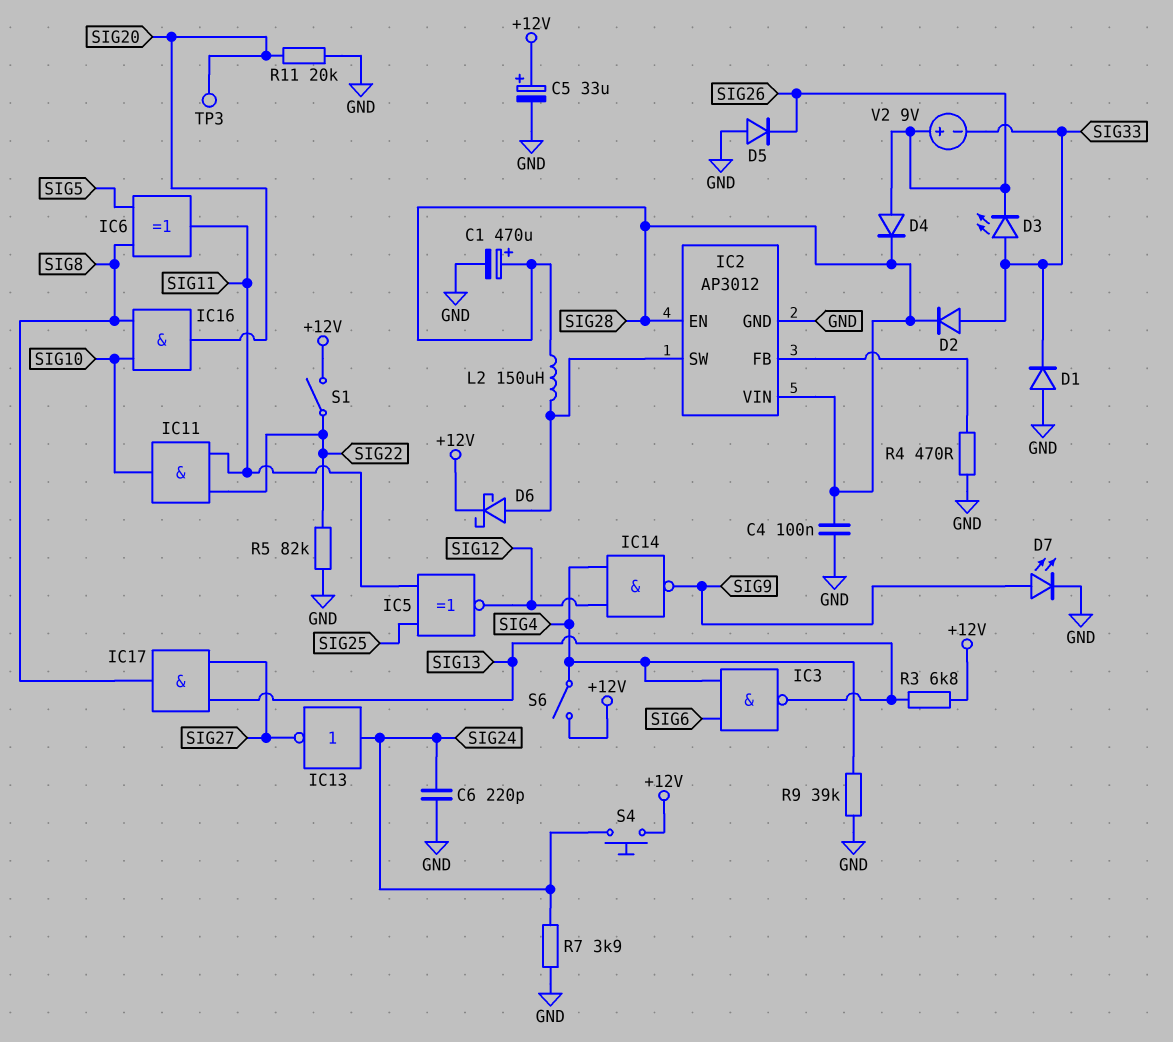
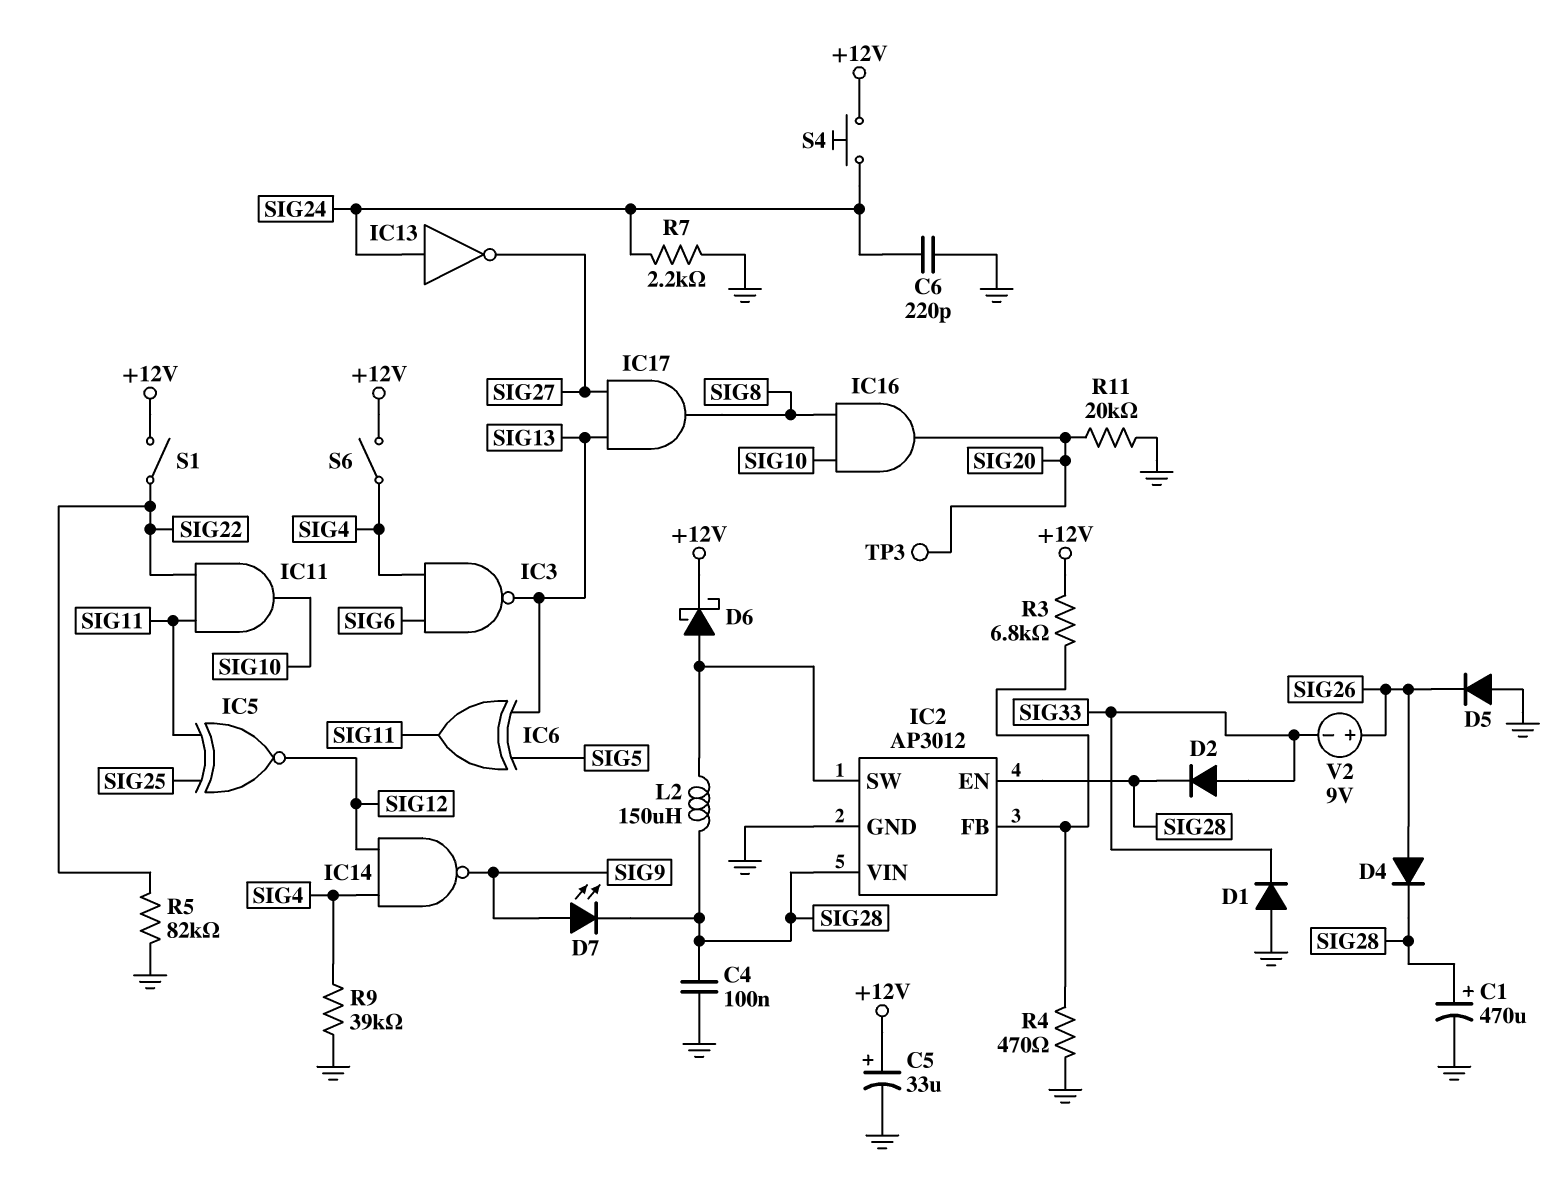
D3: LED (A SIG33, K SIG26) -> none
D7: LED (A SIG9, K GND) -> LED (A SIG9, K SIG28)
IC6: XOR (in SIG5, in SIG8, out SIG11) -> XOR (in SIG5, in SIG13, out SIG11)
R3: 6.8k (+12V, SIG13) -> 6.8k (+12V, IC2/FB)
R7: 3.9k (GND, SIG24) -> 2.2k (GND, SIG24)

